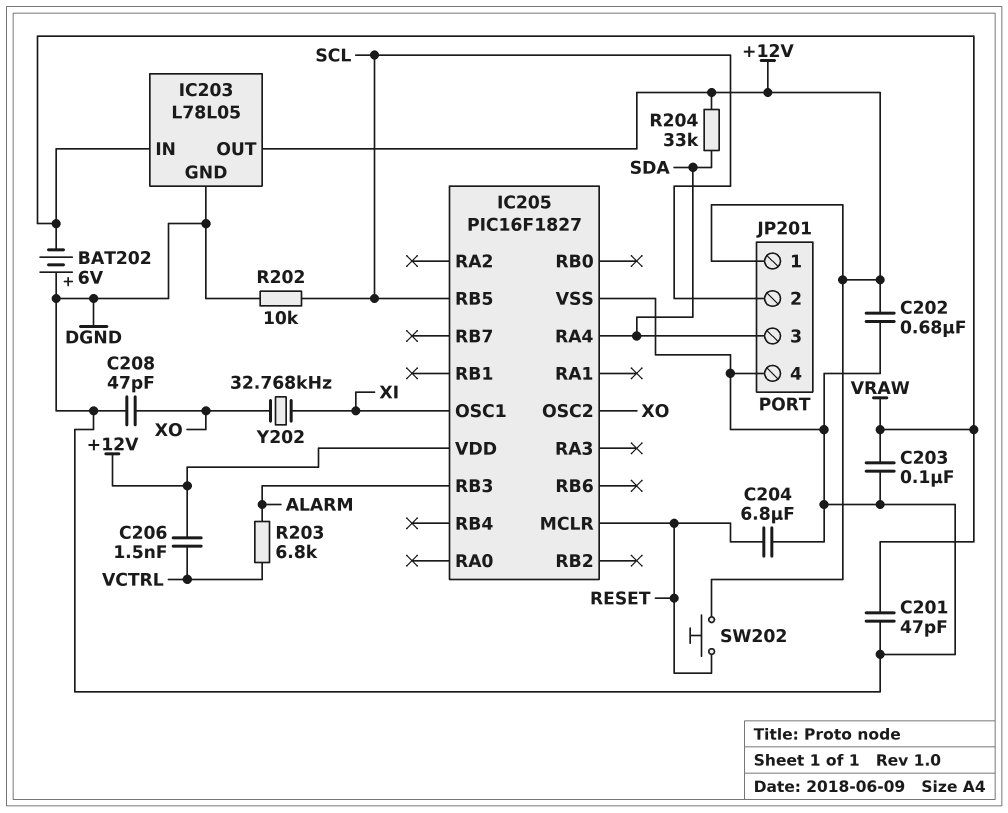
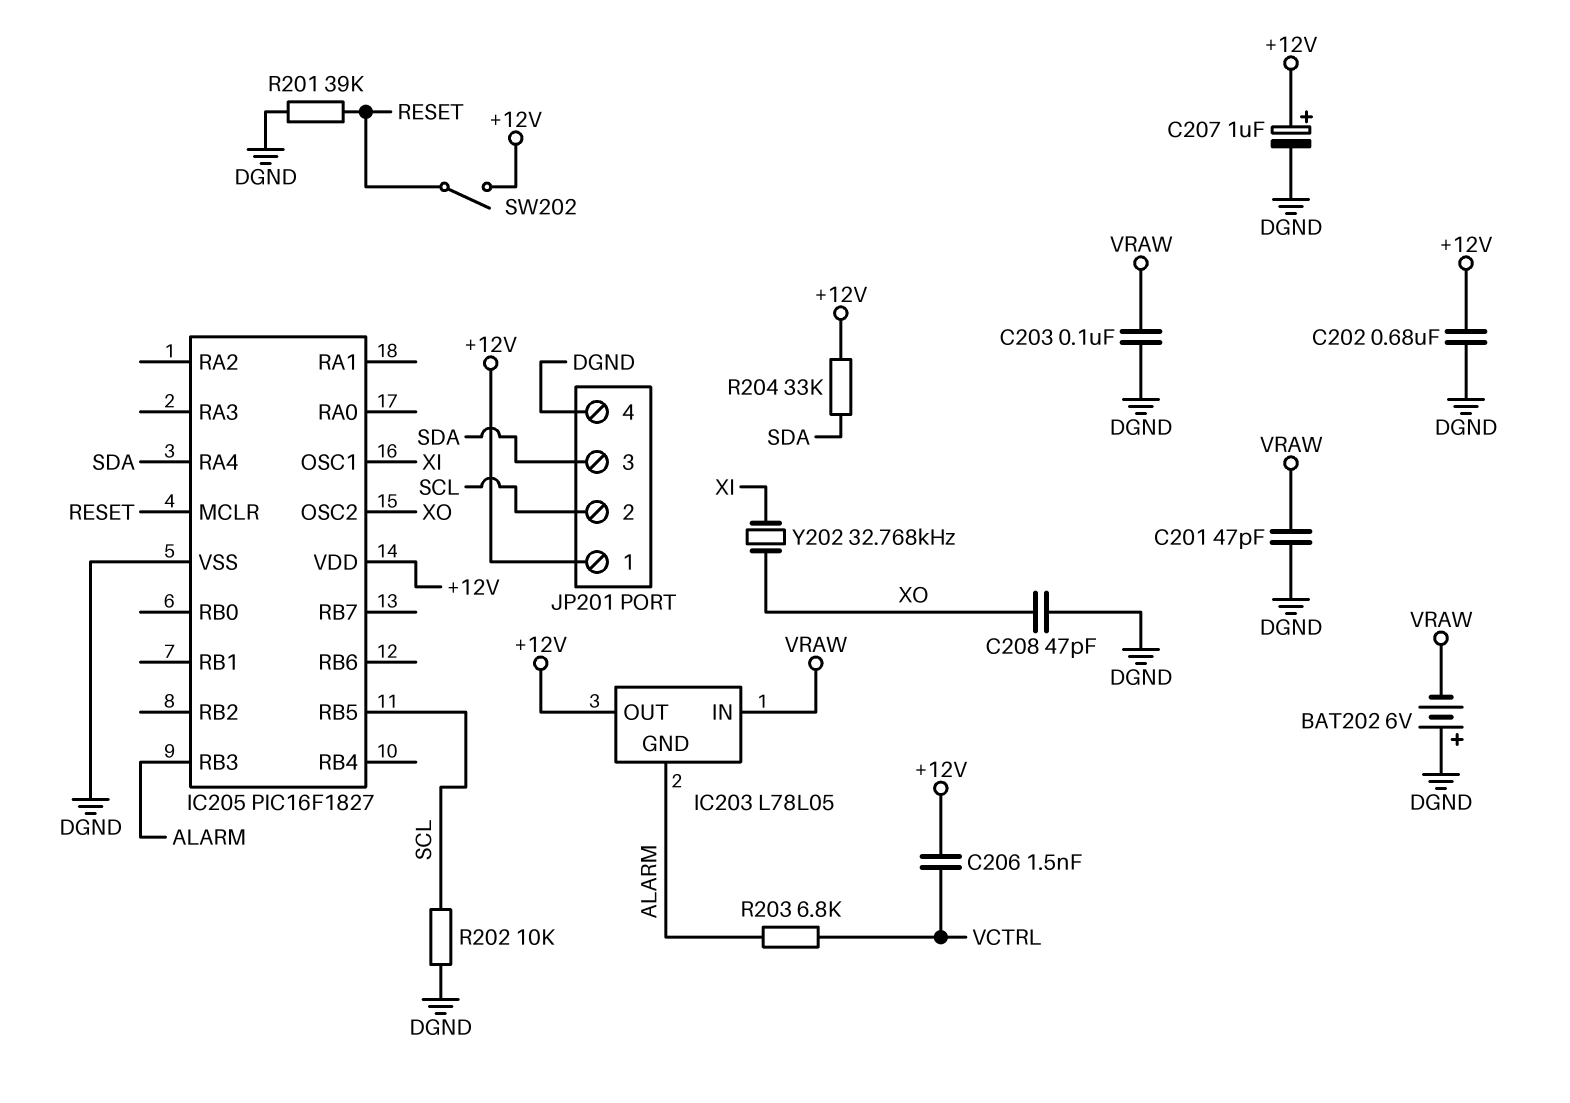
C204: 6.8uF (DGND, RESET) -> none
C207: none -> 1uF (plus +12V, minus DGND)
IC203 pin GND: DGND -> ALARM
R201: none -> 39k (DGND, RESET)
SW202: button (+12V, RESET) -> switch (+12V, RESET)

